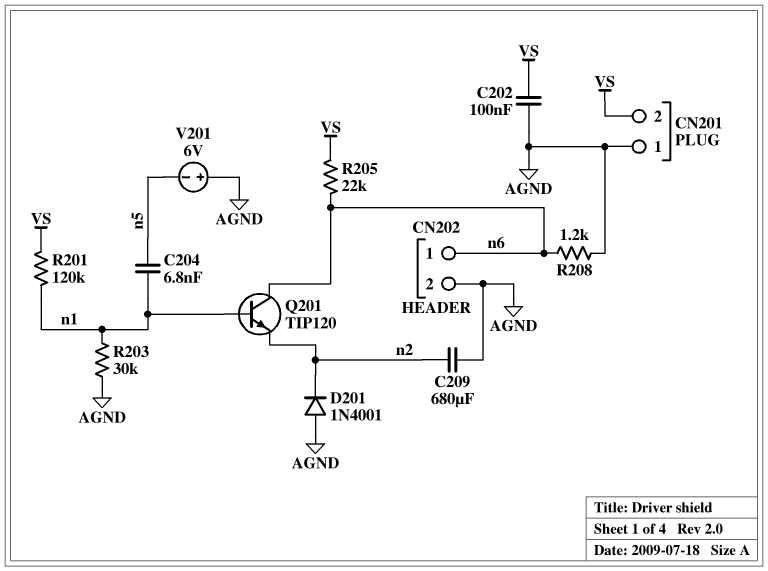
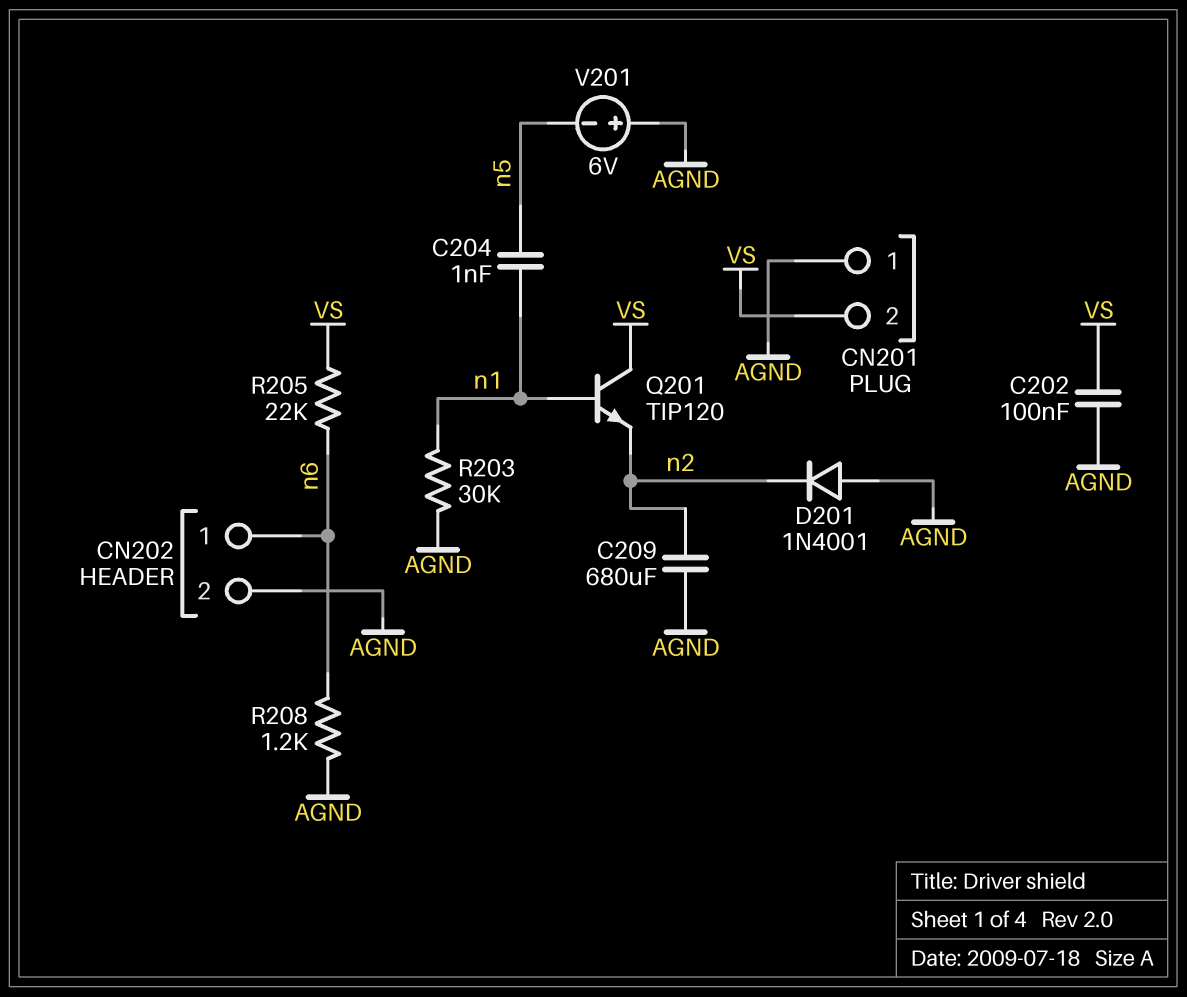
C204: 6.8nF (n1, n5) -> 1nF (n1, n5)
Q201: NPN TIP120 (B n1, C n6, E n2) -> NPN TIP120 (B n1, C VS, E n2)
R201: 120k (VS, n1) -> none

